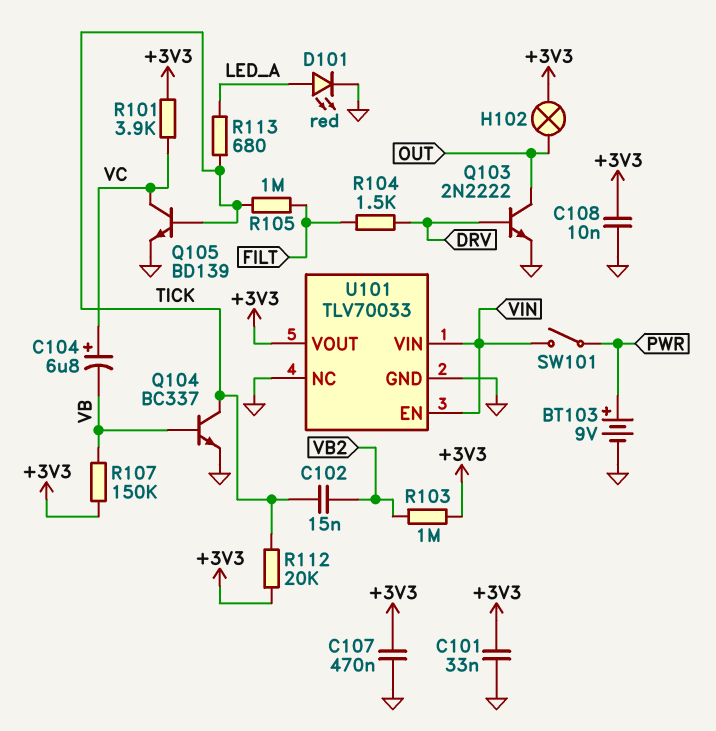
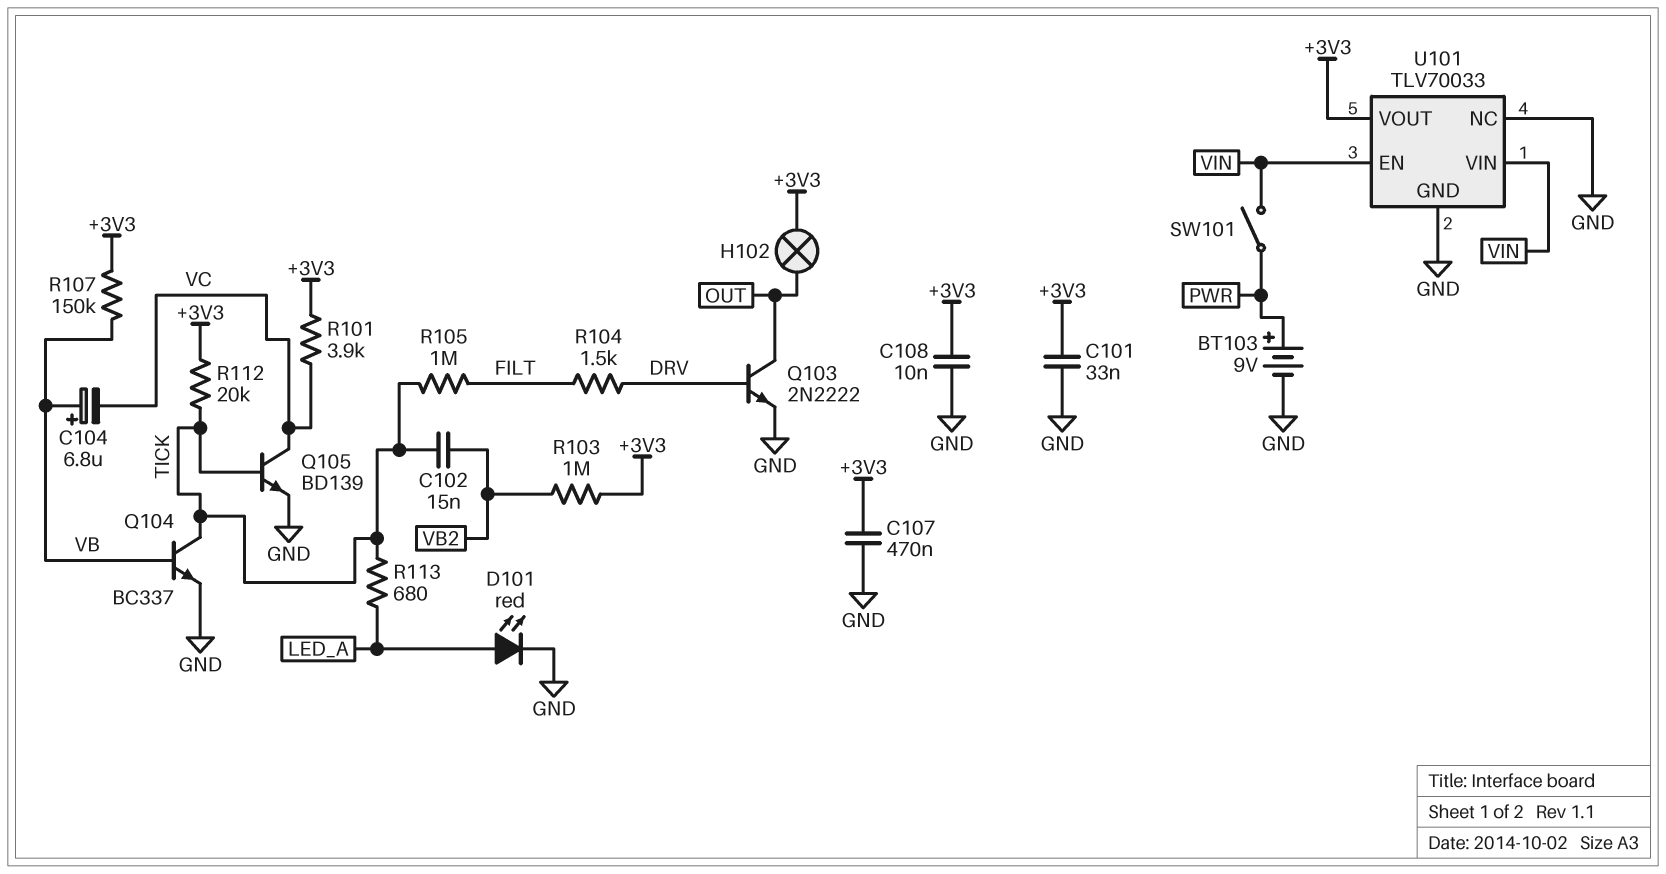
C104: 6.8uF (plus VC, minus VB) -> 6.8uF (plus VB, minus VC)

